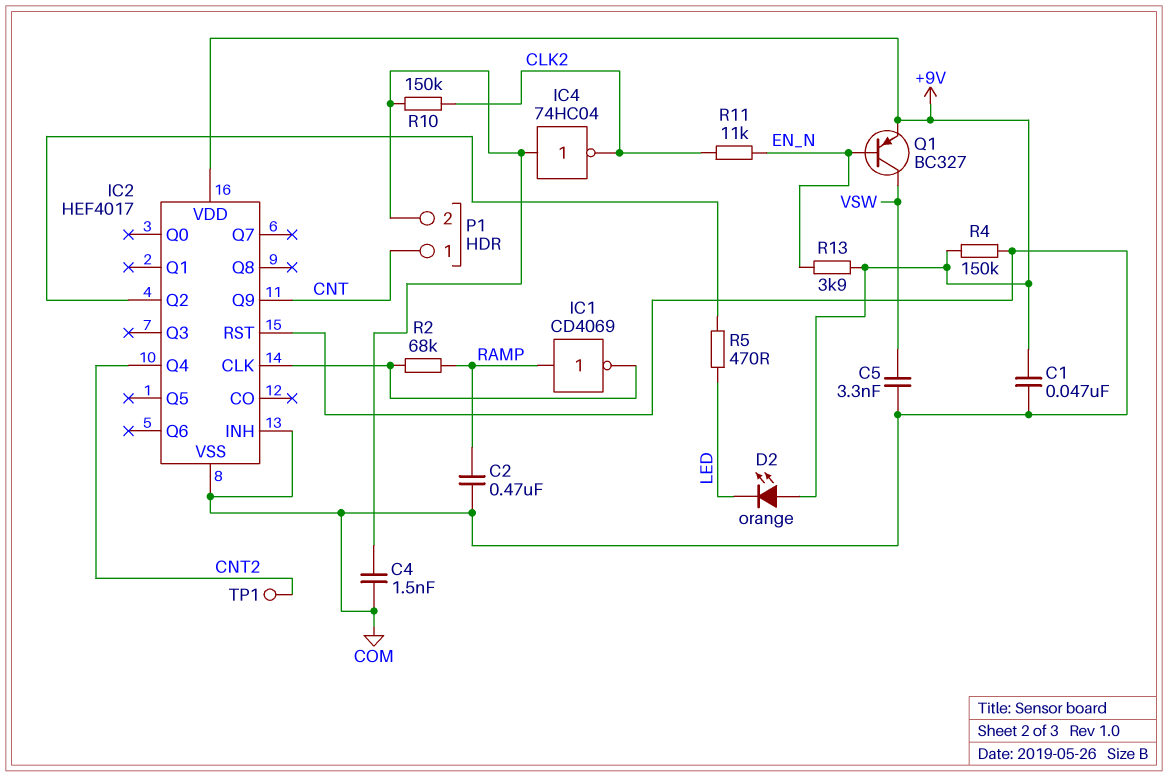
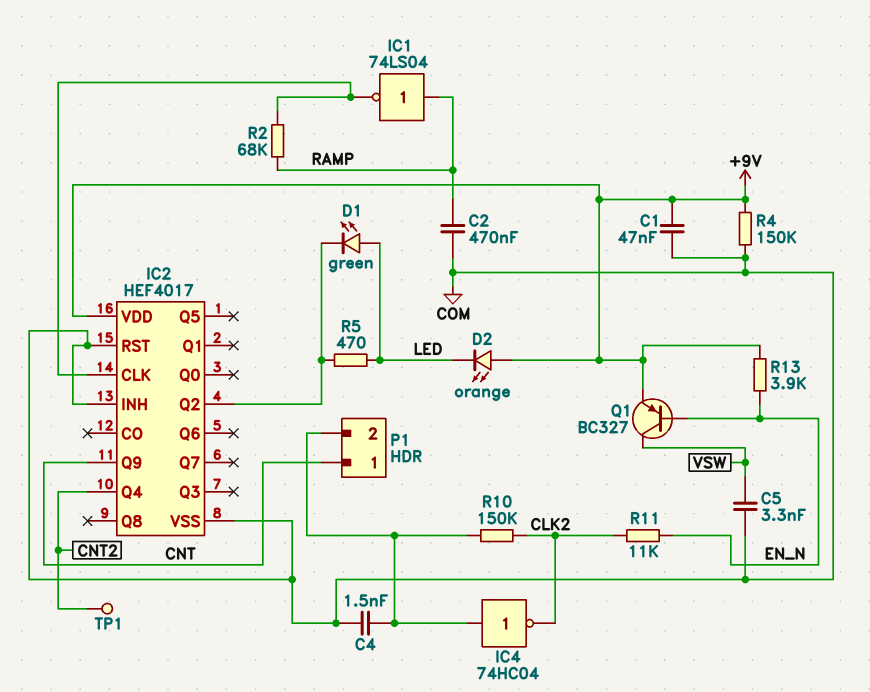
D1: none -> LED green (A LED, K IC2/Q2)
IC1: NOT CD4069 (in RAMP, out IC2/CLK) -> NOT 74LS04 (in RAMP, out IC2/CLK)

